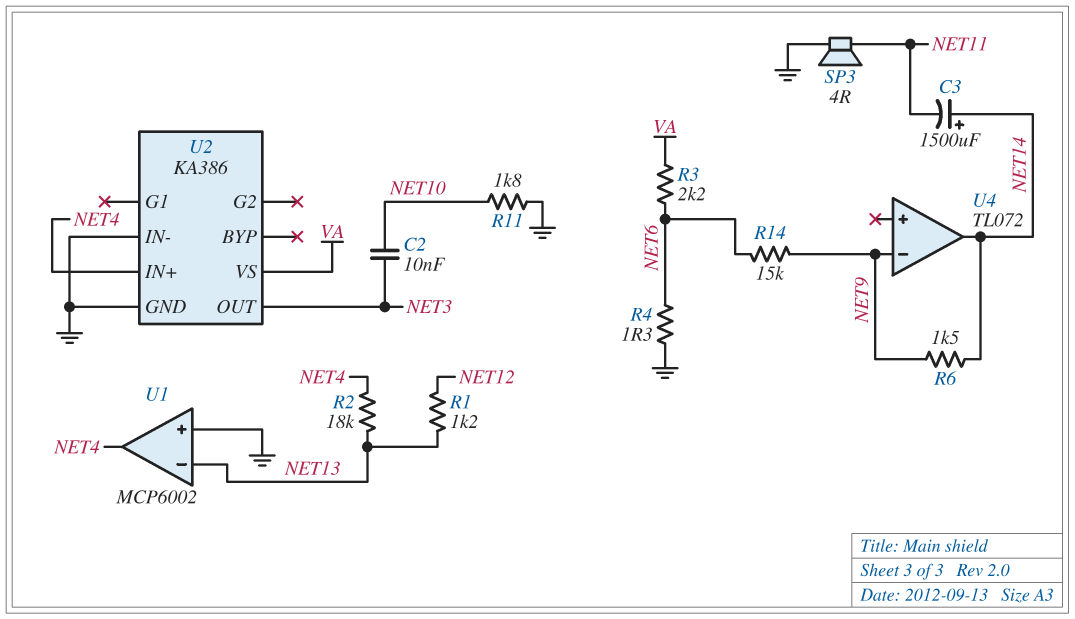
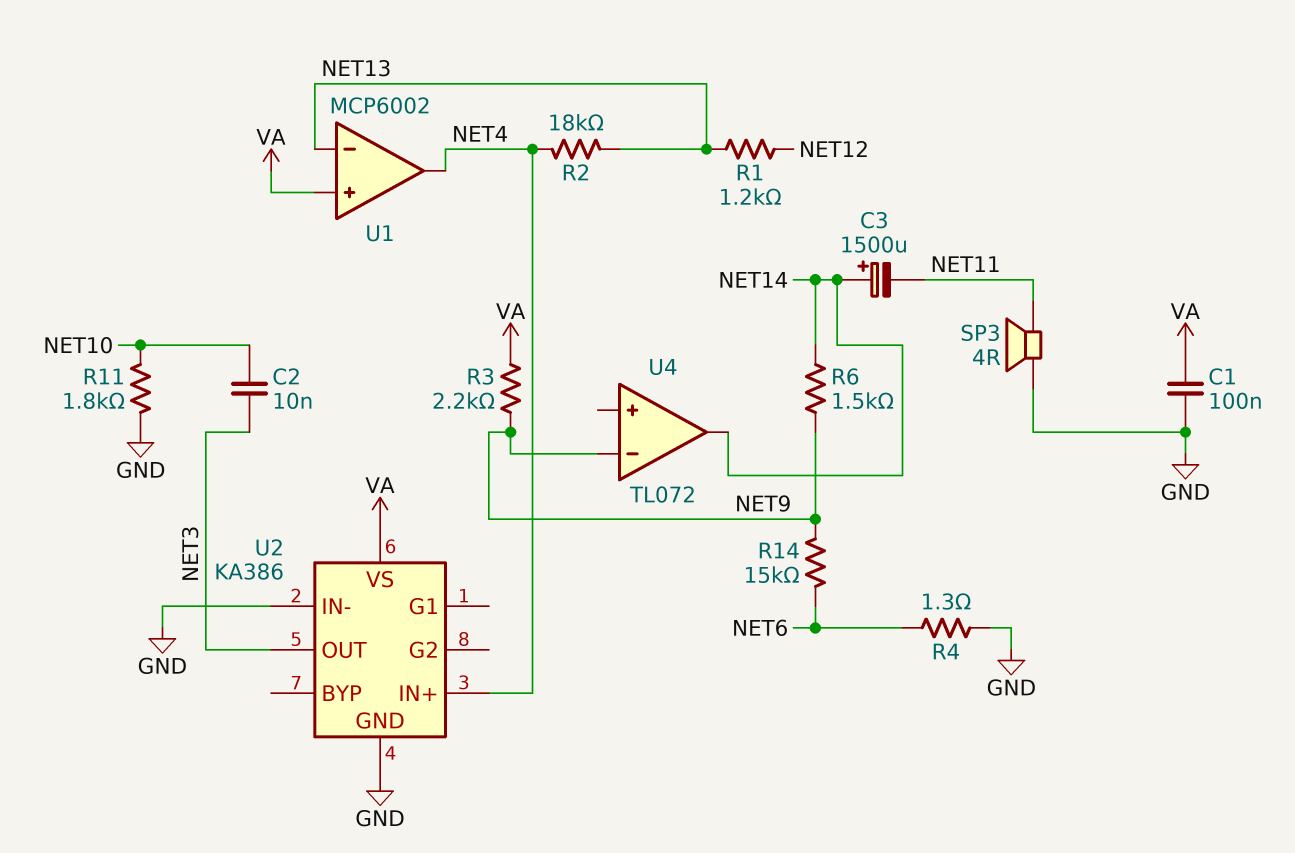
C1: none -> 100nF (GND, VA)
R3: 2.2k (NET6, VA) -> 2.2k (NET9, VA)
U1 pin in+: GND -> VA

